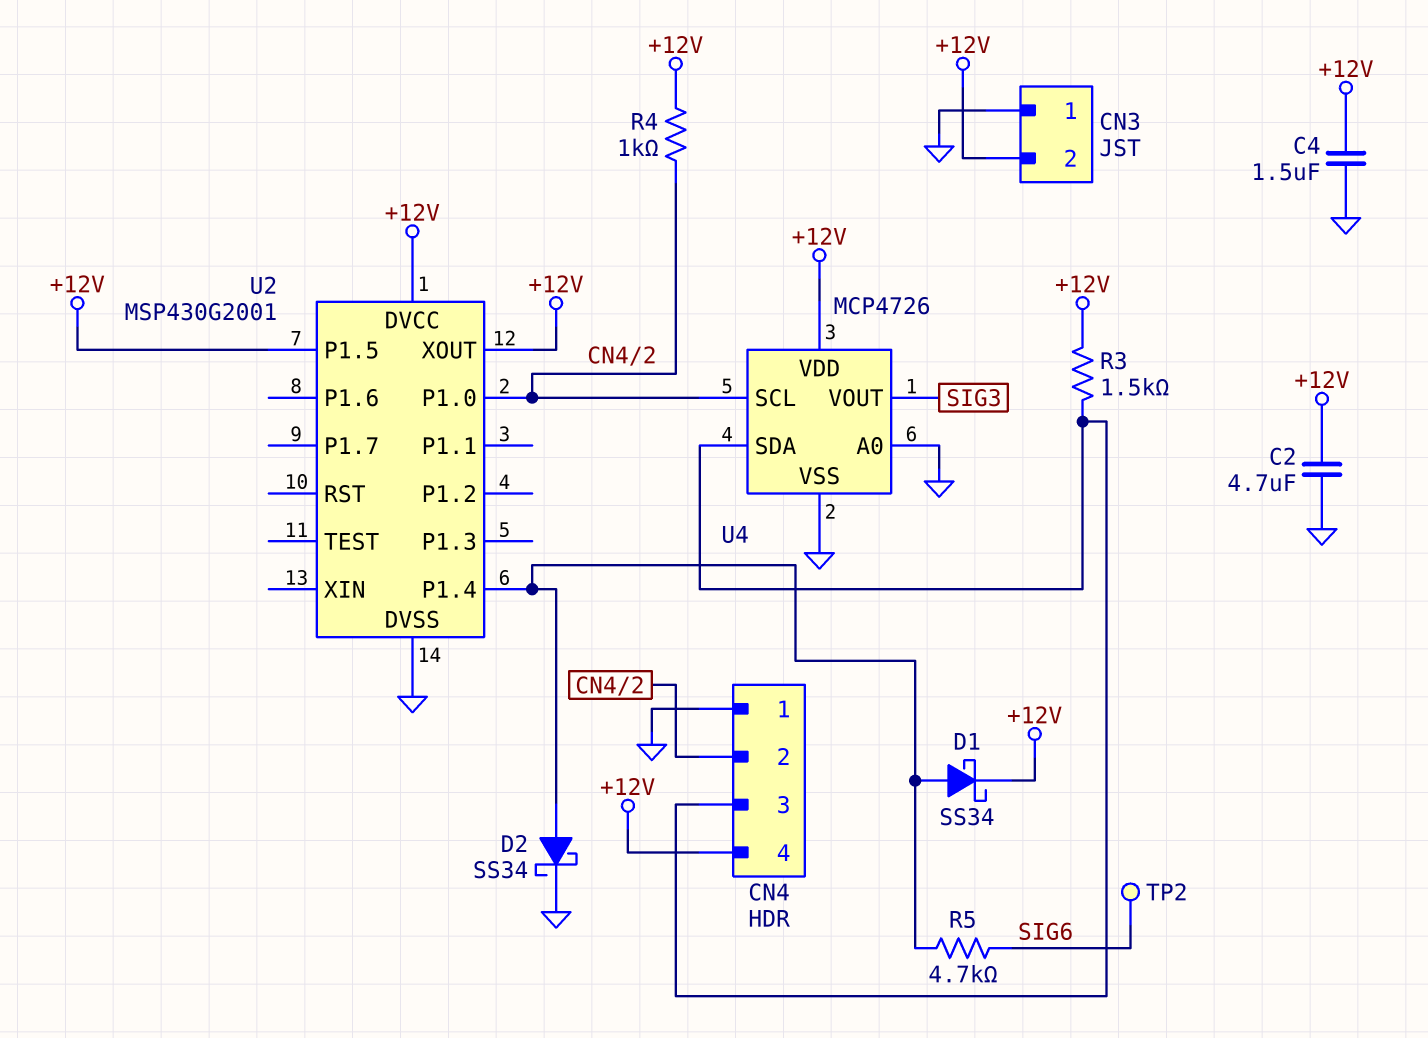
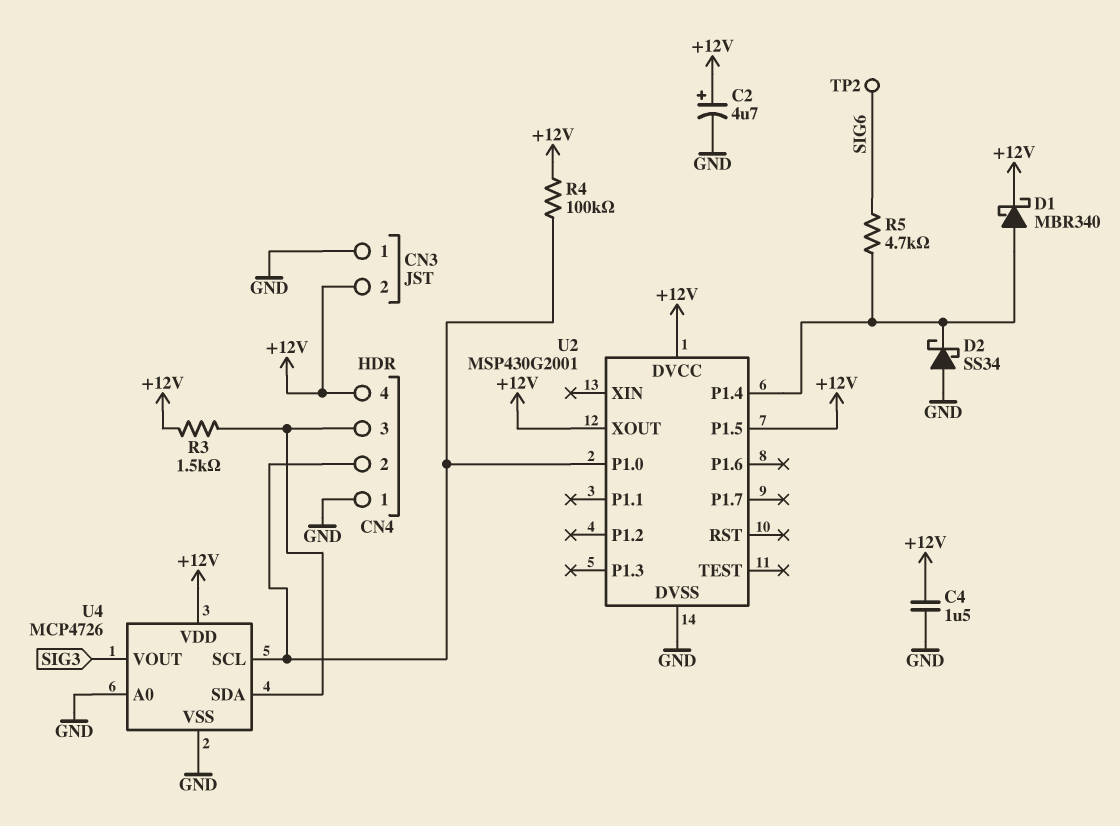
C2: 4.7uF (+12V, GND) -> 4.7uF (plus +12V, minus GND)
D1: schottky SS34 (A U2/P1.4, K +12V) -> schottky MBR340 (A U2/P1.4, K +12V)
D2: schottky SS34 (A U2/P1.4, K GND) -> schottky SS34 (A GND, K U2/P1.4)
R4: 1k (+12V, CN4/2) -> 100k (+12V, CN4/2)

